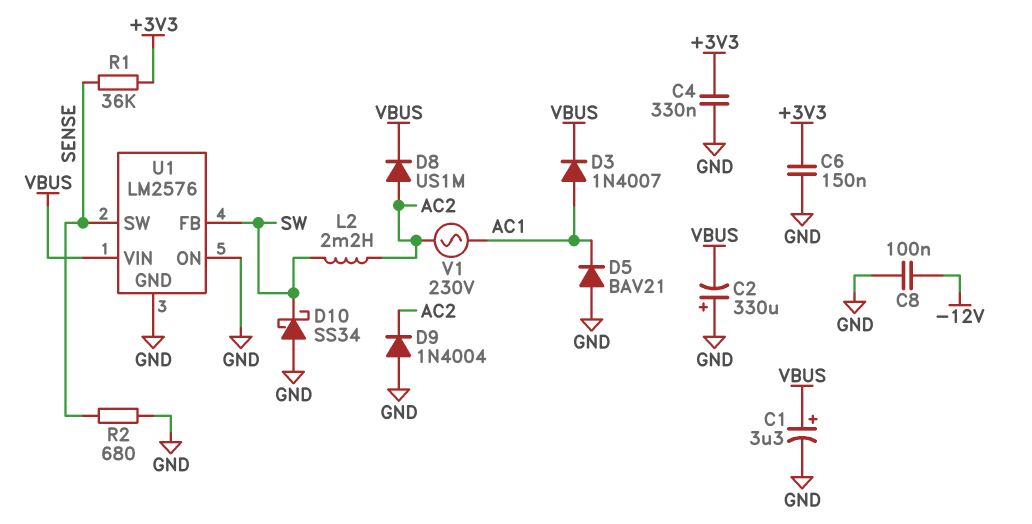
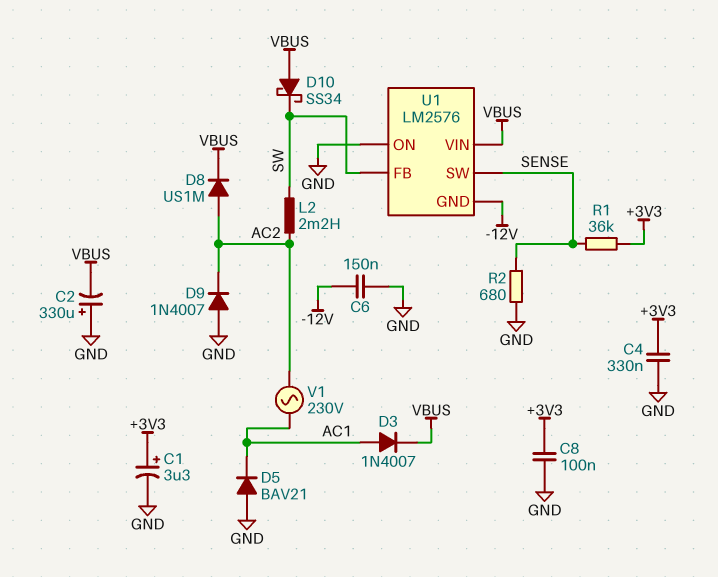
C1: 3.3uF (plus VBUS, minus GND) -> 3.3uF (plus +3V3, minus GND)
C6: 150nF (+3V3, GND) -> 150nF (-12V, GND)
C8: 100nF (-12V, GND) -> 100nF (+3V3, GND)
D9: diode 1N4004 (A GND, K AC2) -> diode 1N4007 (A GND, K AC2)
D10: schottky SS34 (A GND, K SW) -> schottky SS34 (A VBUS, K SW)
U1 pin GND: GND -> -12V

